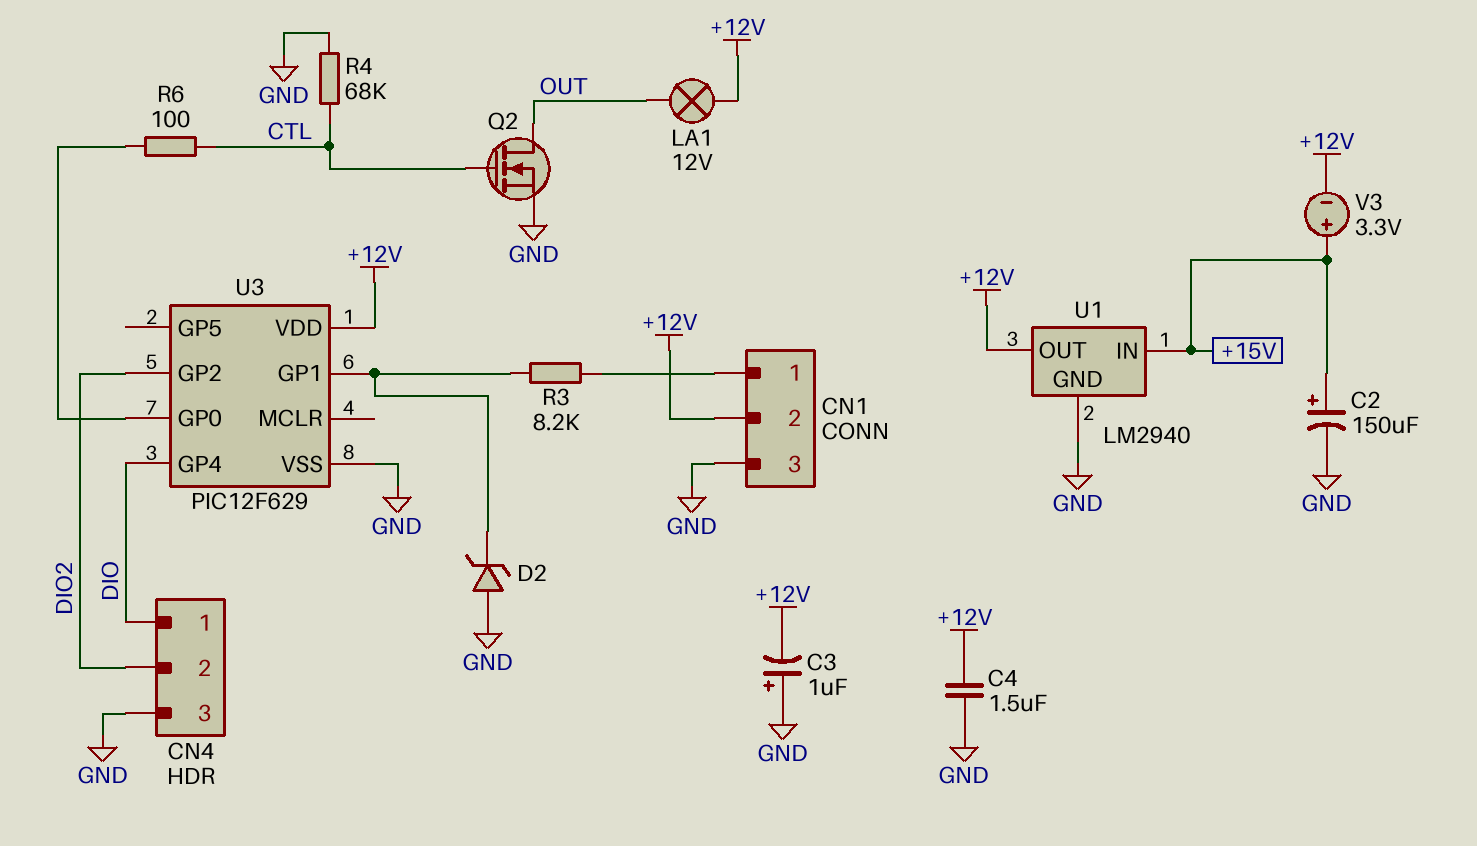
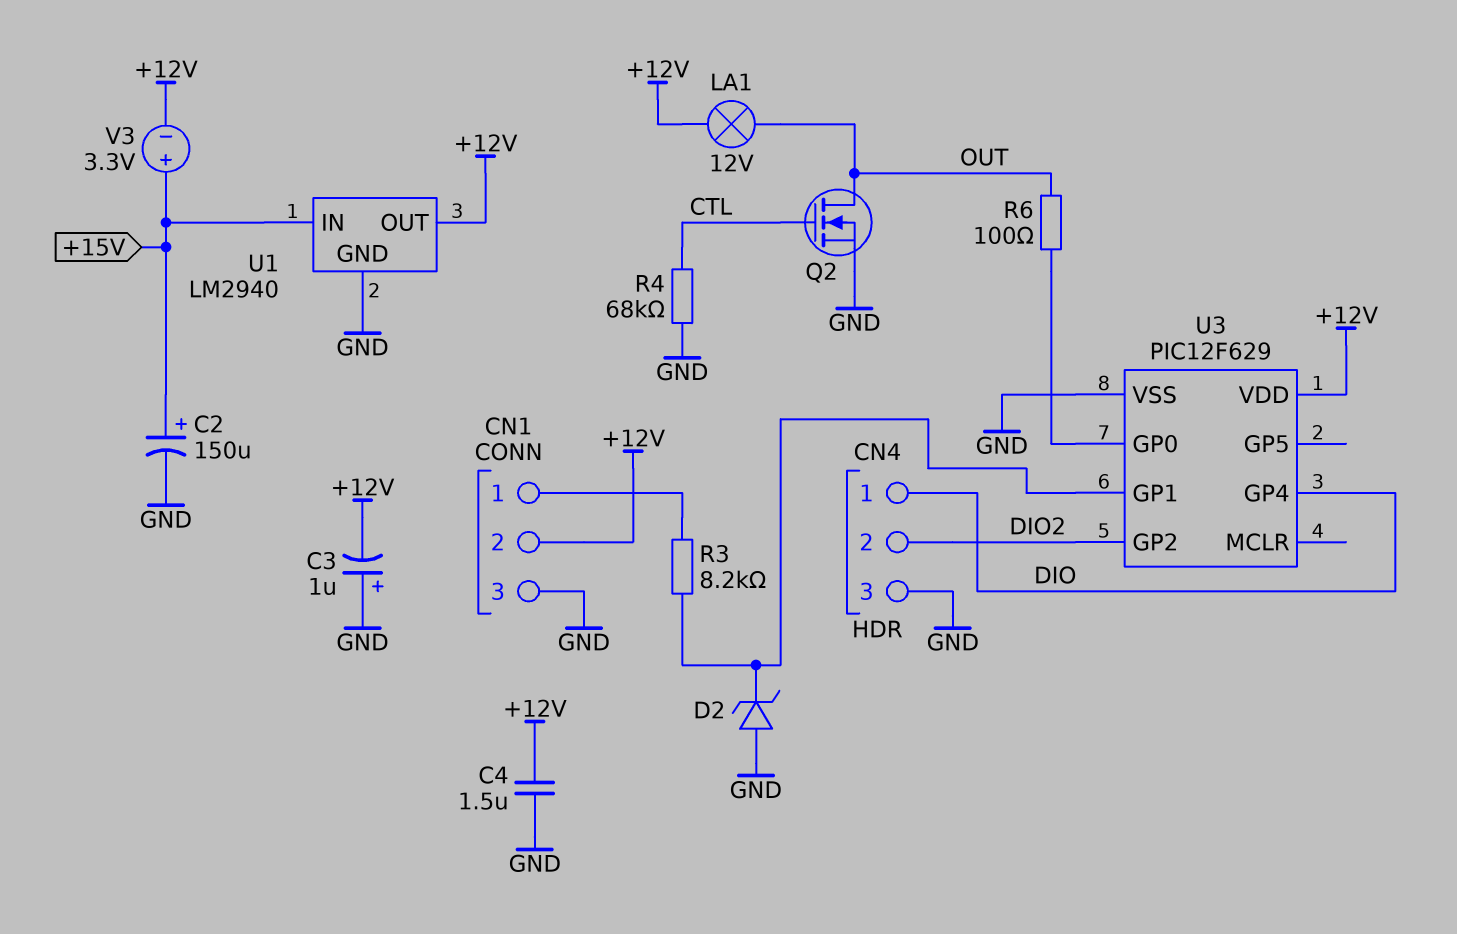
R6: 100 (CTL, U3/GP0) -> 100 (OUT, U3/GP0)

